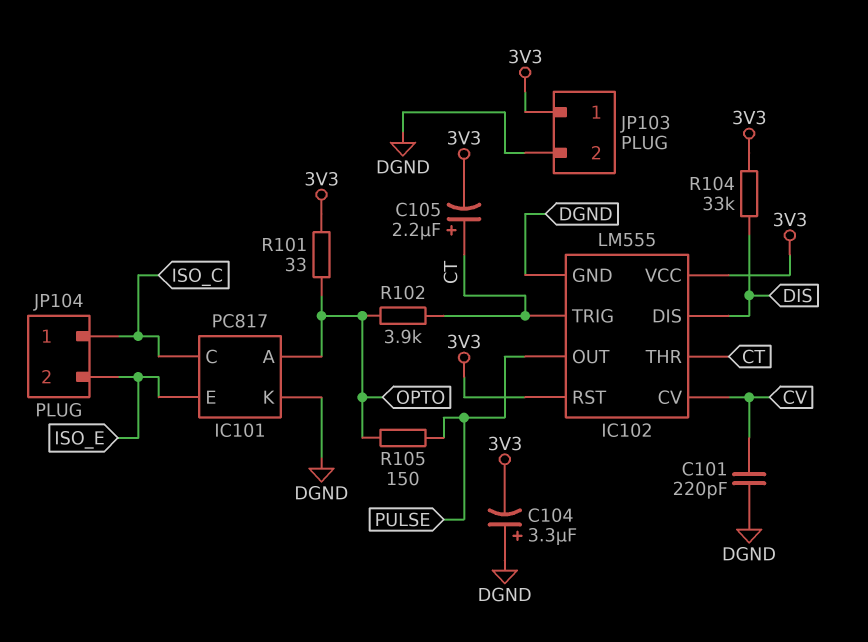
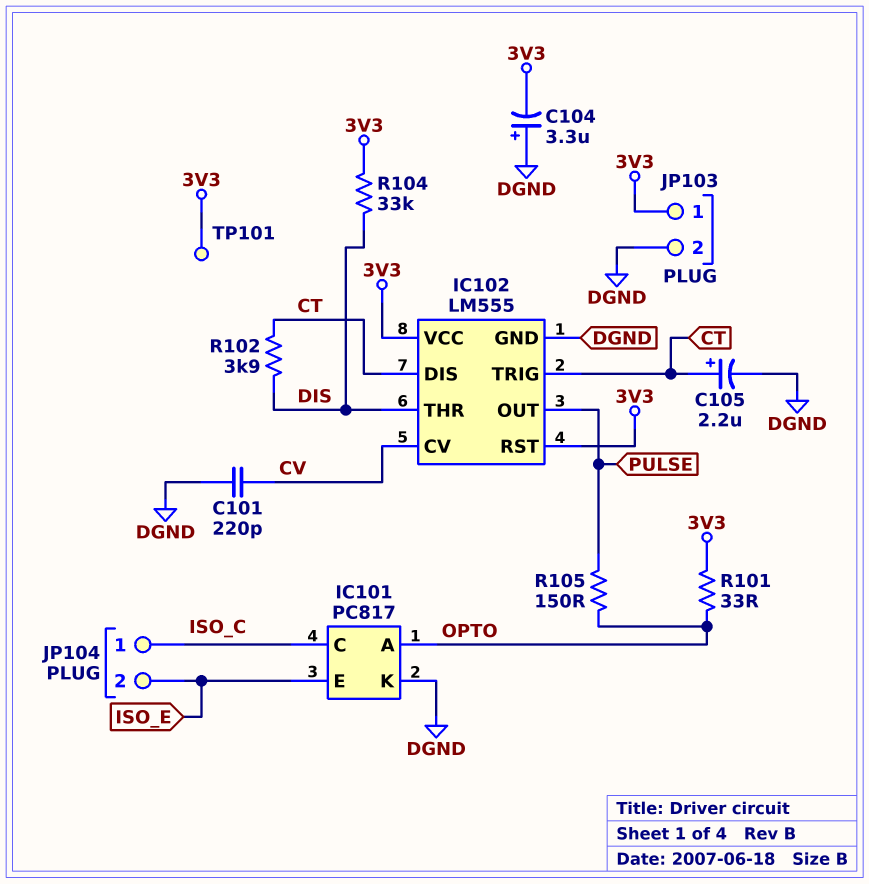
C105: 2.2uF (plus CT, minus 3V3) -> 2.2uF (plus CT, minus DGND)
IC102 pin DIS: DIS -> CT
IC102 pin THR: CT -> DIS
R102: 3.9k (CT, OPTO) -> 3.9k (CT, DIS)
TP101: none -> test point (3V3)

